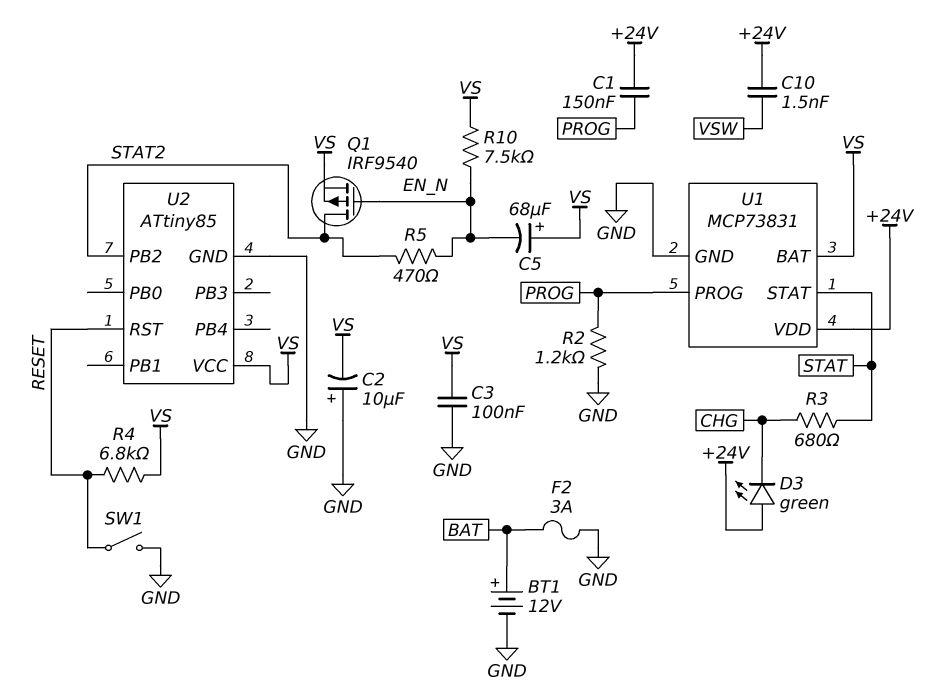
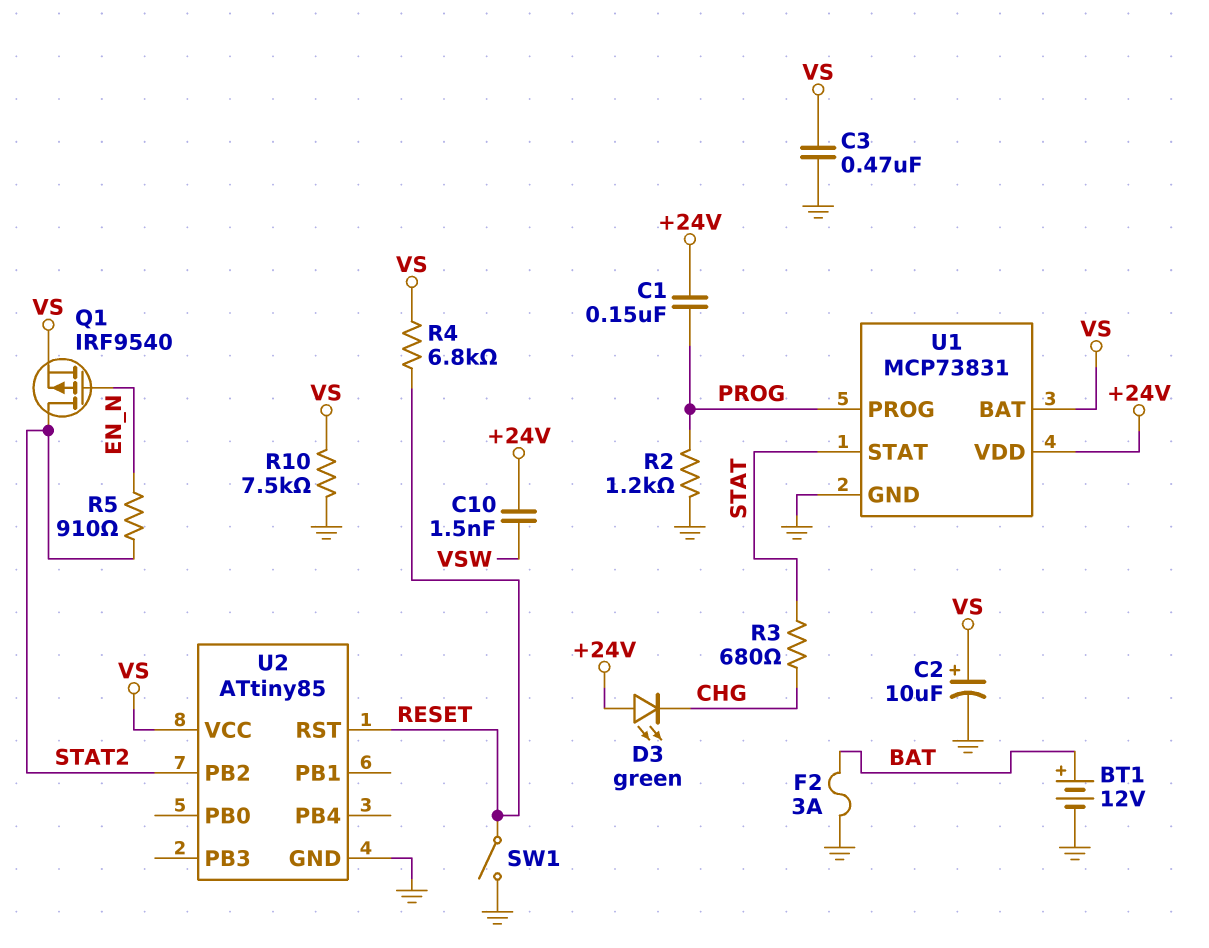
C2: 10uF (plus GND, minus VS) -> 10uF (plus VS, minus GND)
C3: 100nF (GND, VS) -> 470nF (GND, VS)
C5: 68uF (plus VS, minus EN_N) -> none
R5: 470 (EN_N, STAT2) -> 910 (EN_N, STAT2)
R10: 7.5k (EN_N, VS) -> 7.5k (GND, VS)

